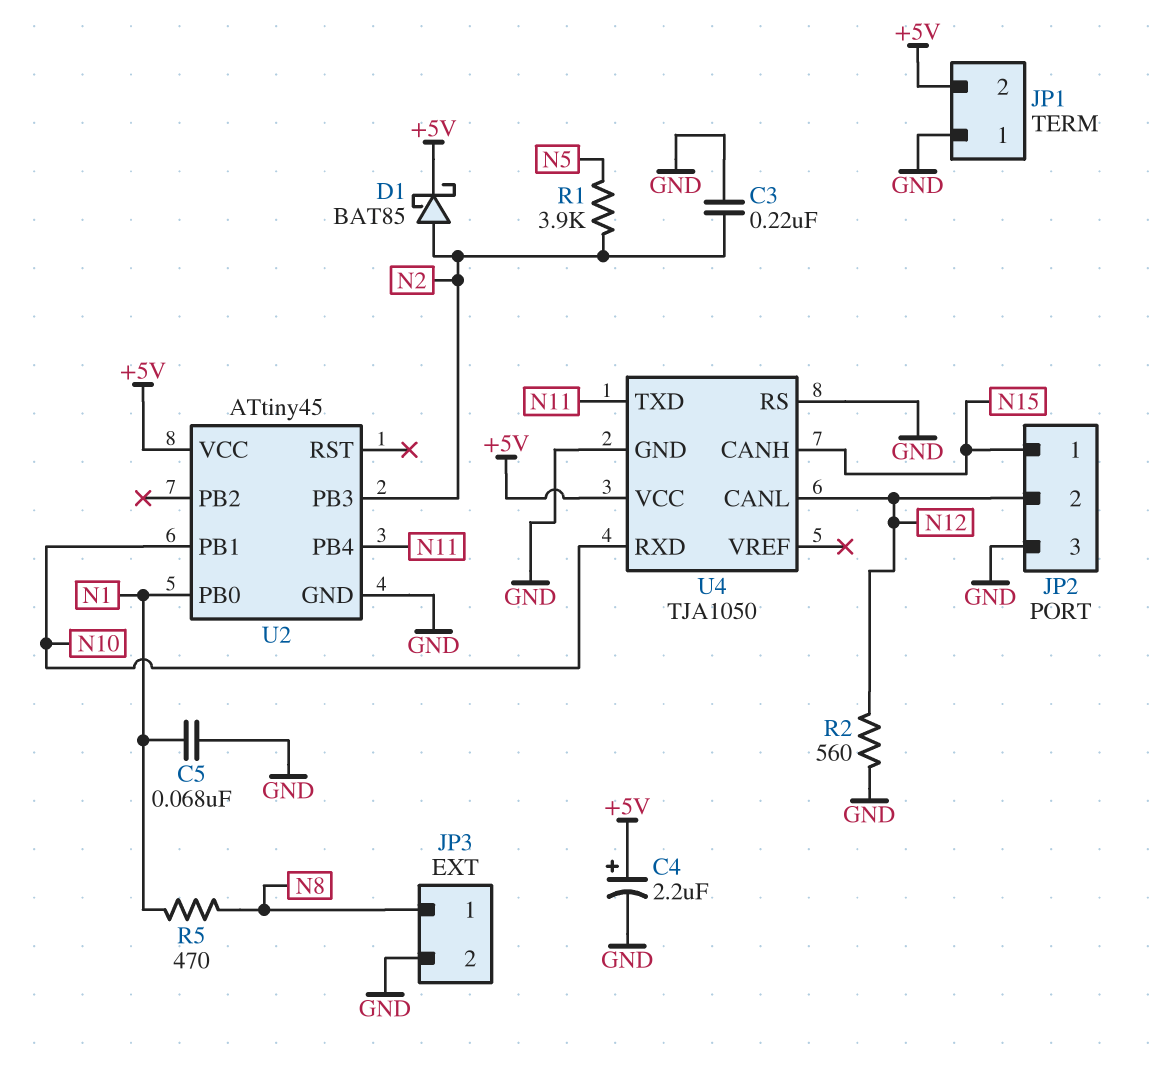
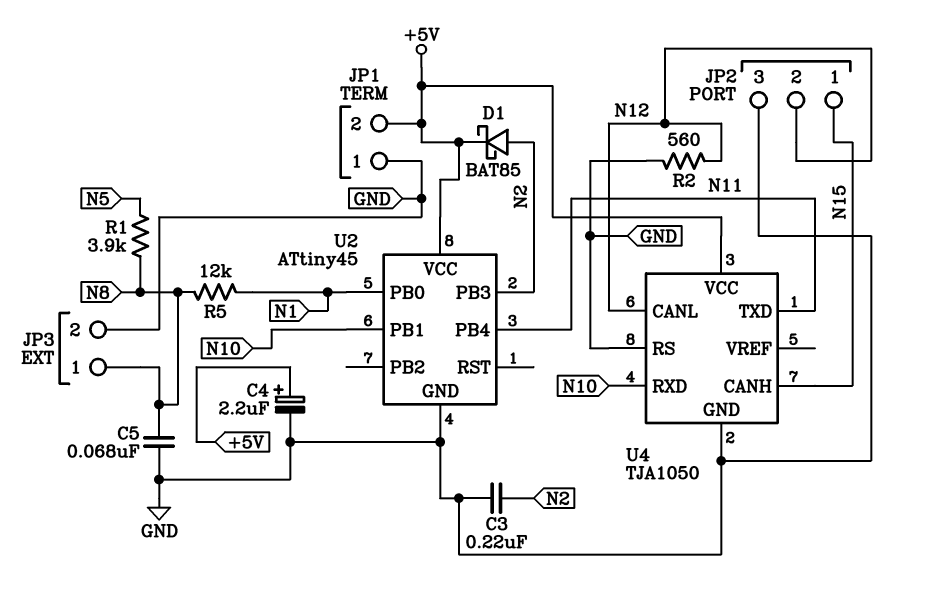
C5: 68nF (GND, N1) -> 68nF (GND, N8)
R1: 3.9k (N2, N5) -> 3.9k (N5, N8)
R5: 470 (N1, N8) -> 12k (N1, N8)

